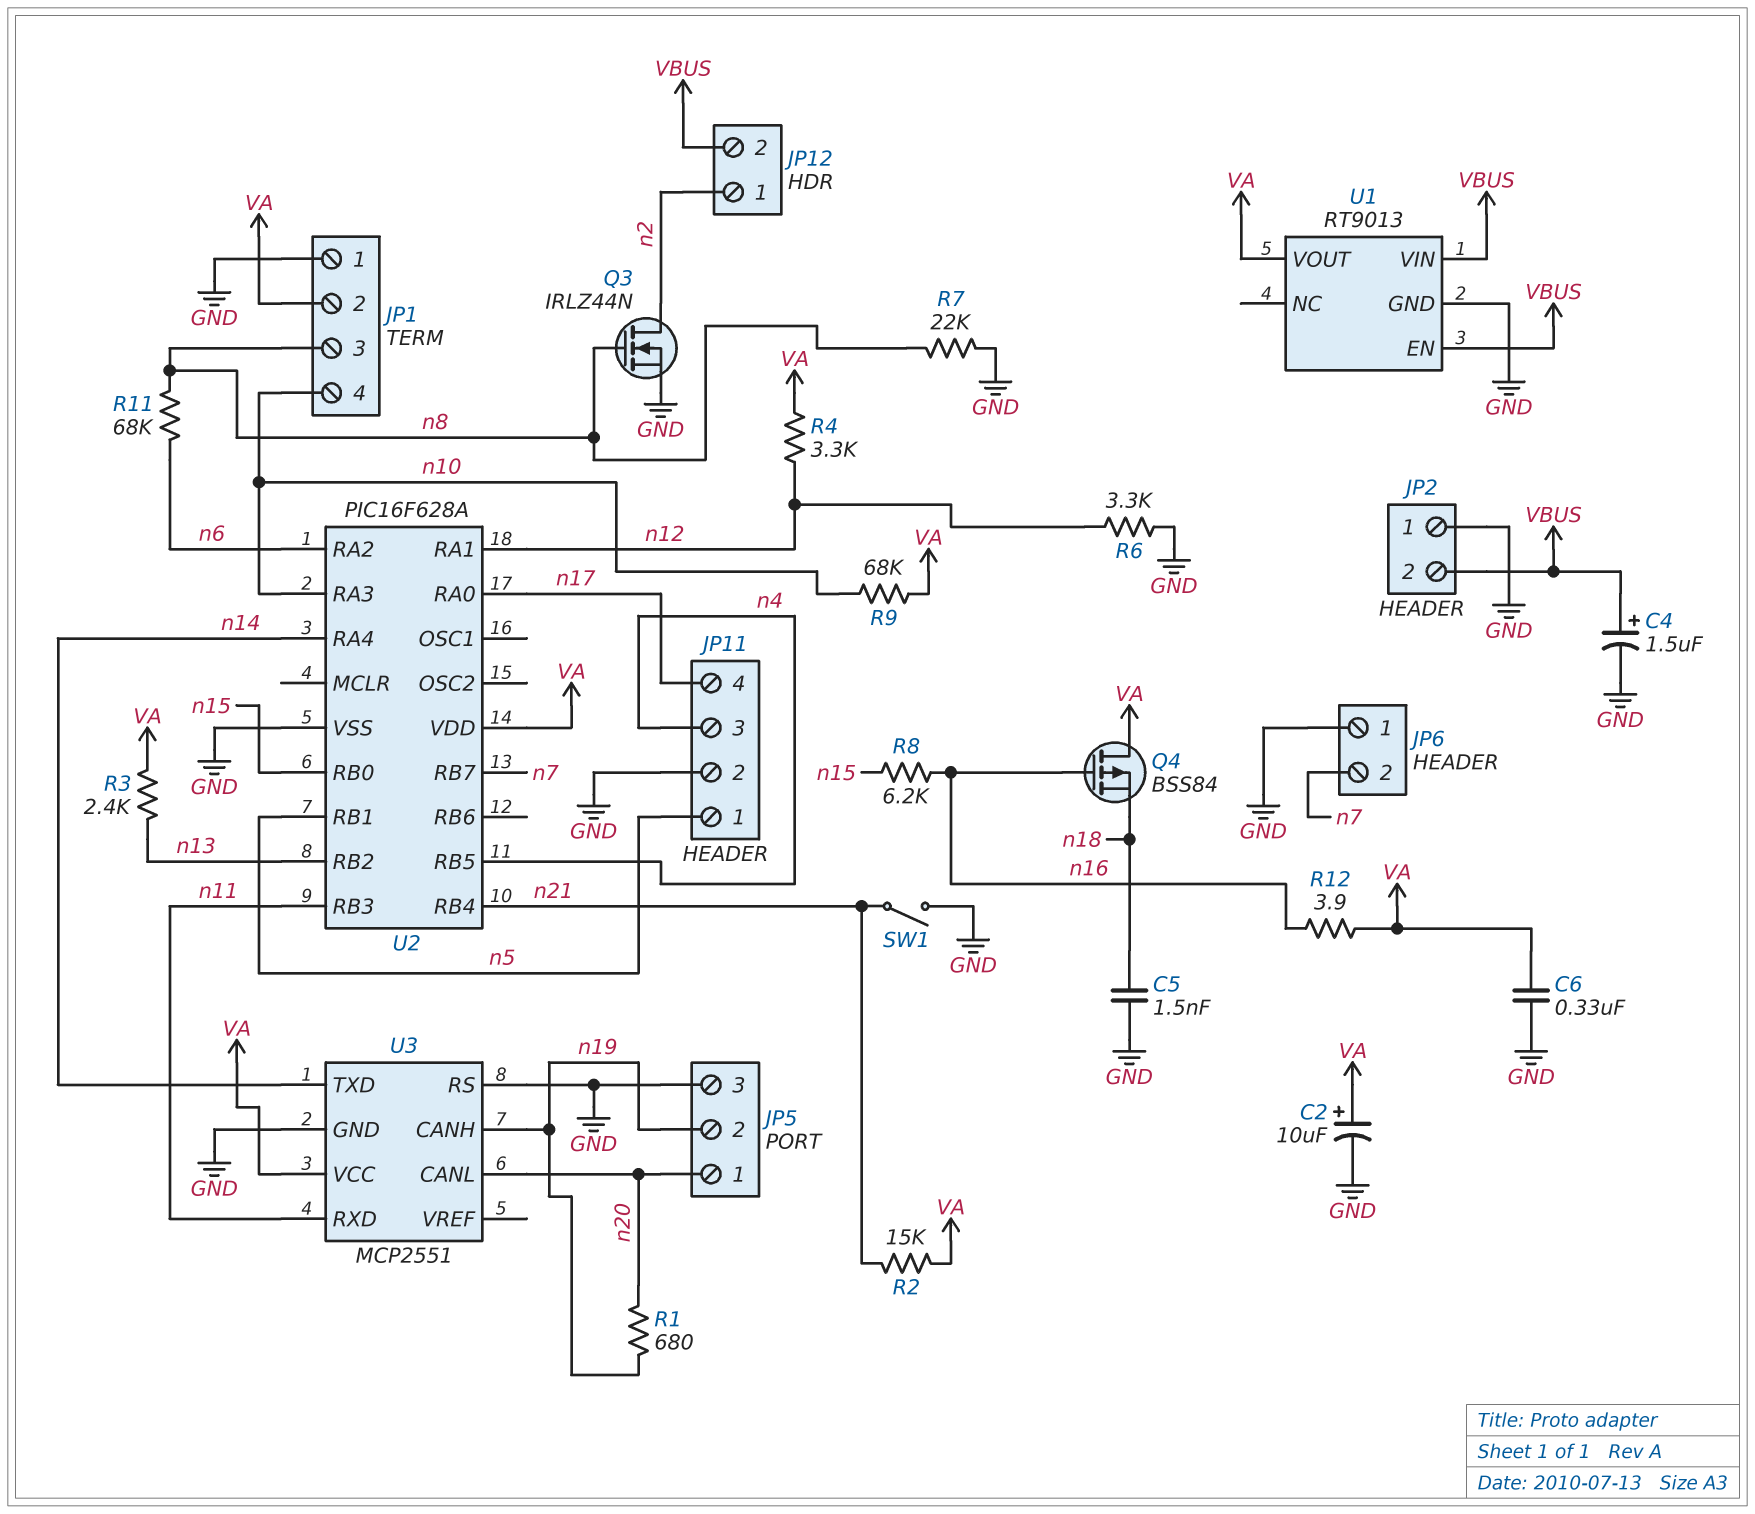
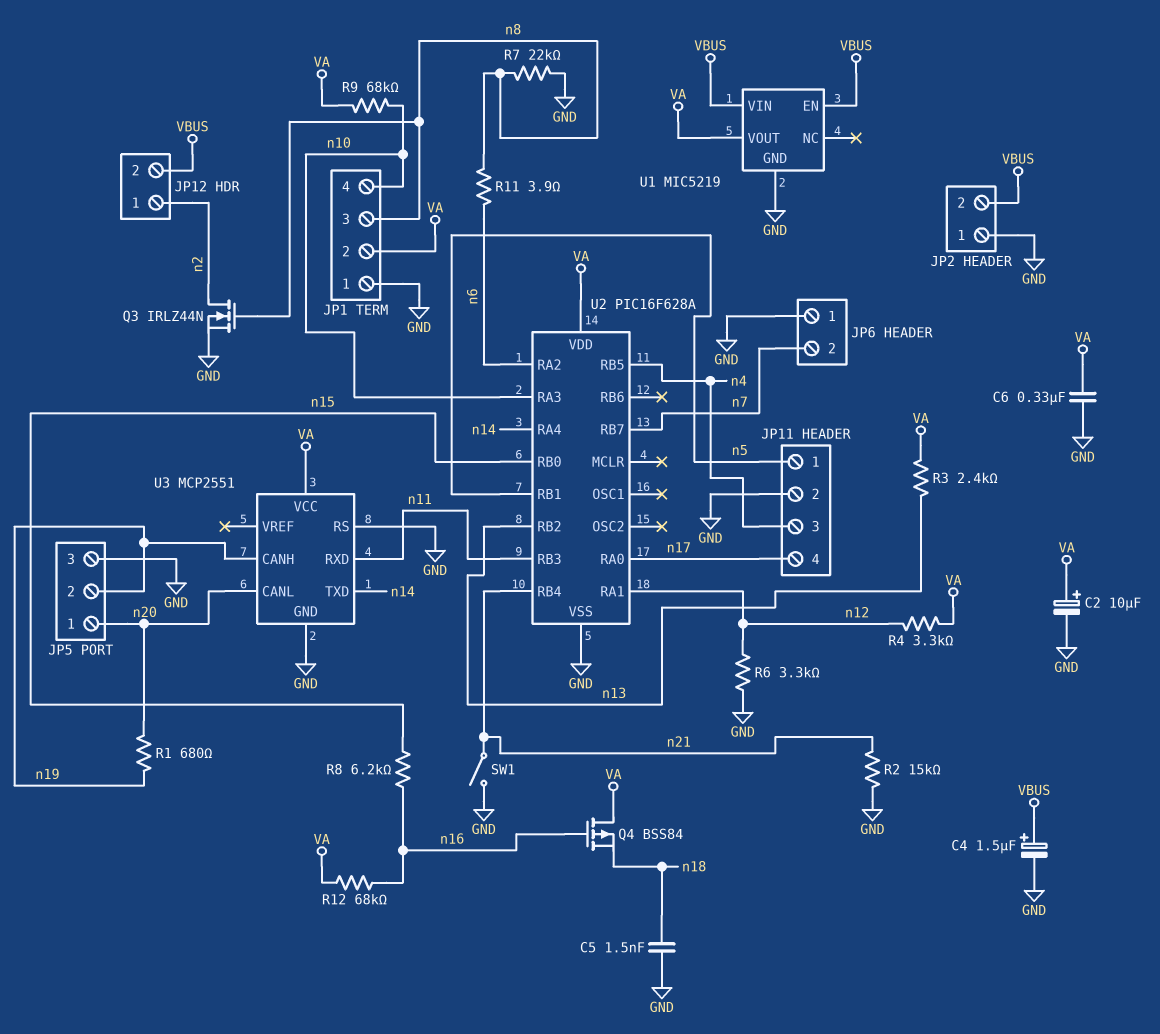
R2: 15k (VA, n21) -> 15k (GND, n21)
R11: 68k (n6, n8) -> 3.9 (n6, n8)
R12: 3.9 (VA, n16) -> 68k (VA, n16)
U1: RT9013 -> MIC5219

